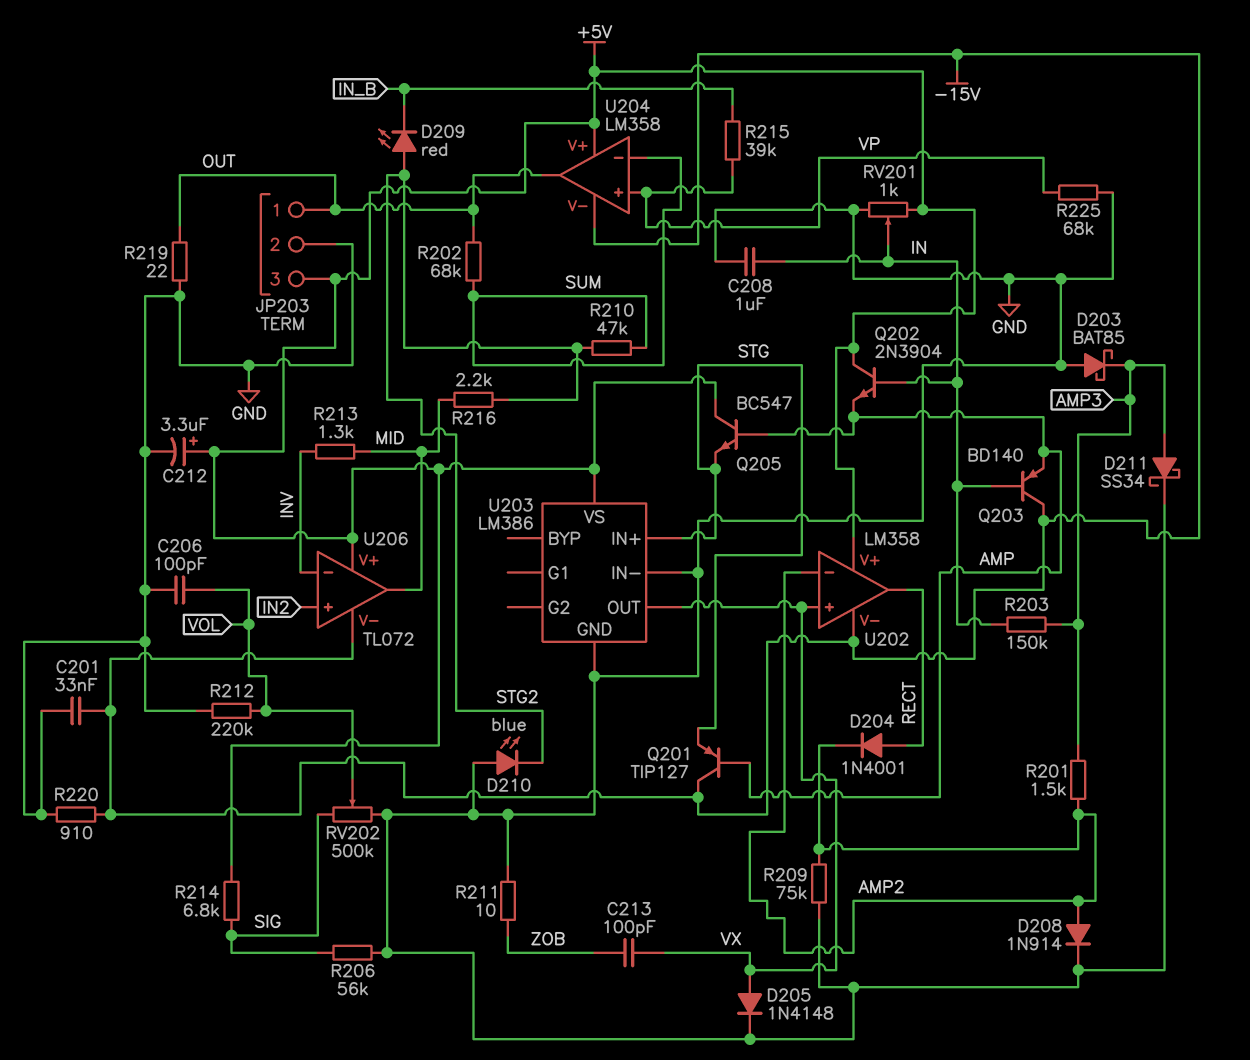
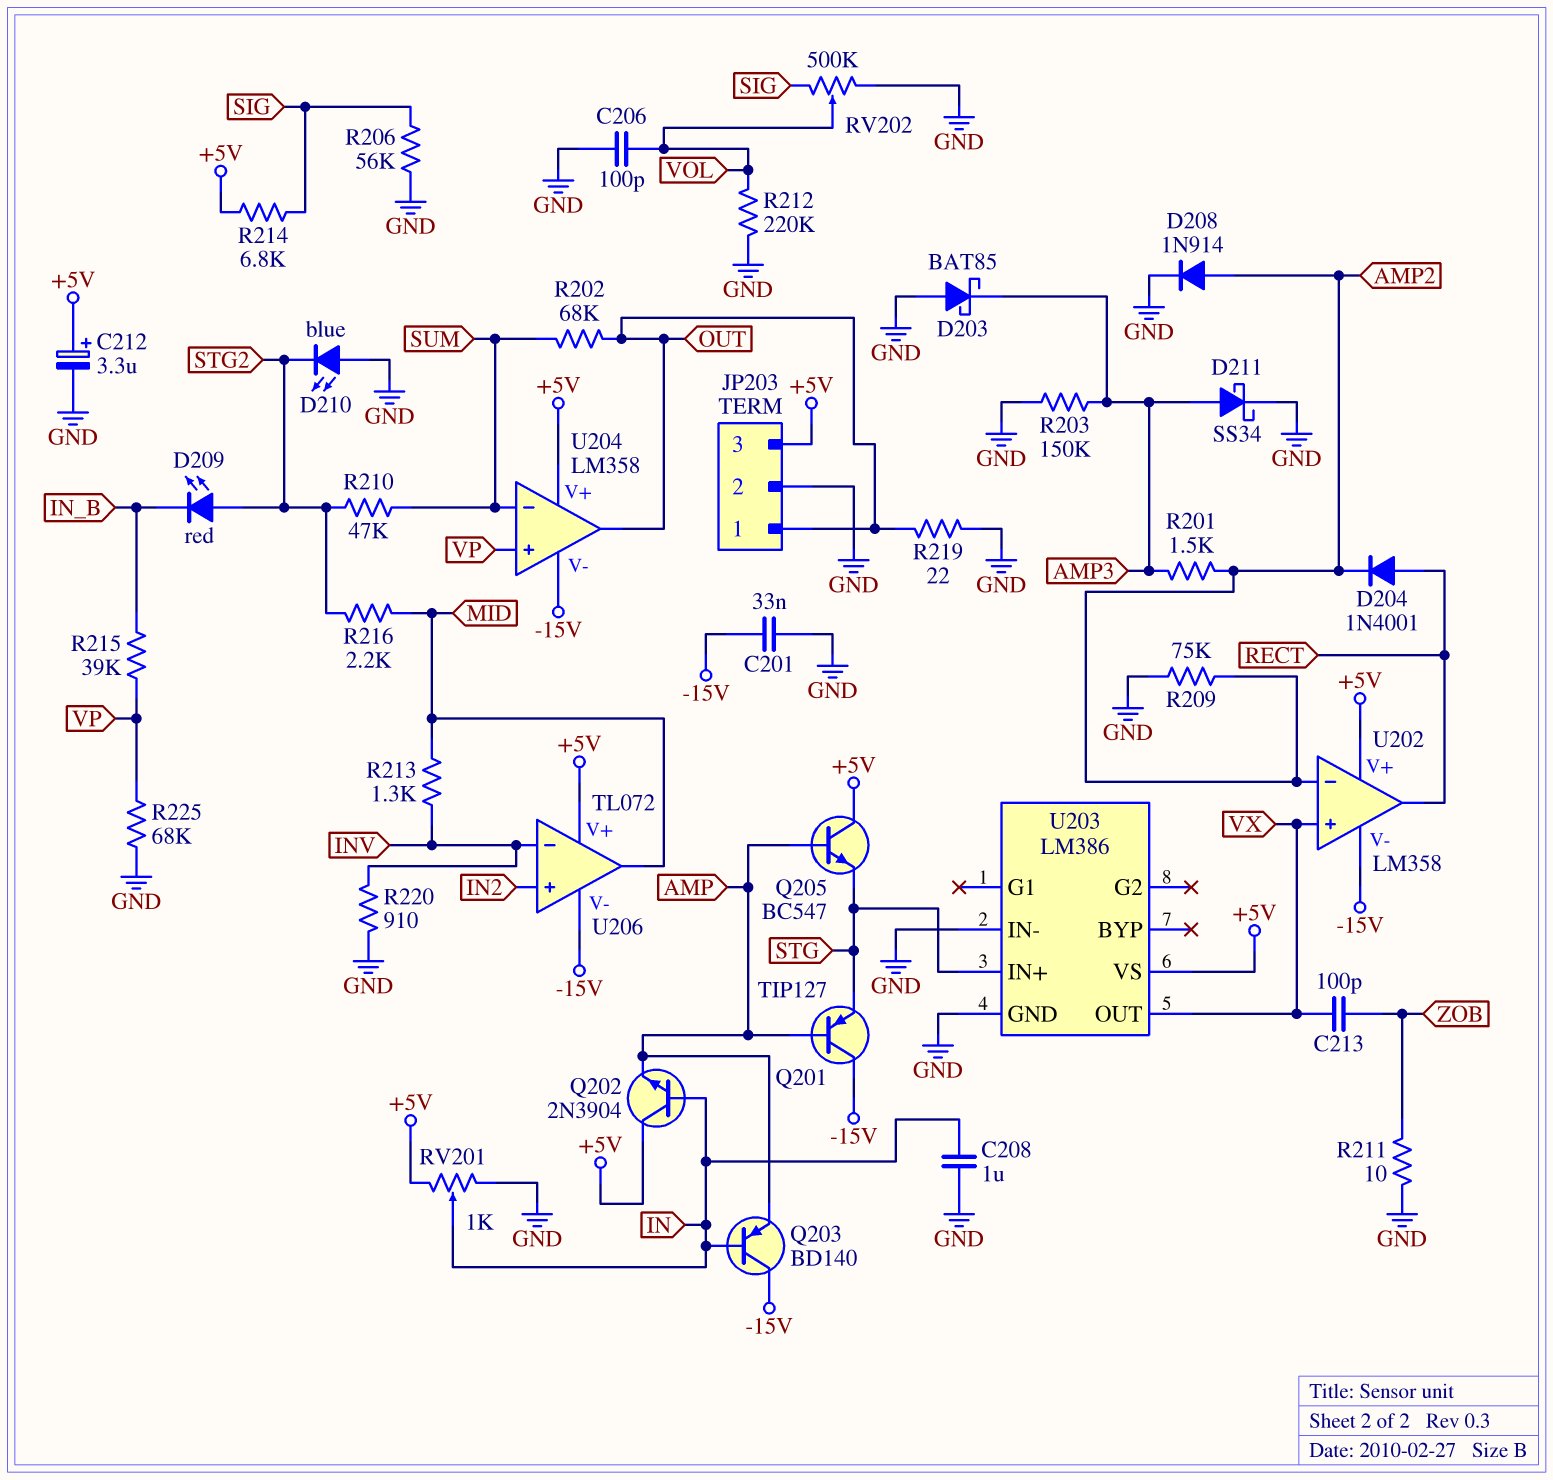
D205: diode 1N4148 (A VX, K GND) -> none
R203: 150k (AMP3, IN) -> 150k (AMP3, GND)
R220: 910 (-15V, GND) -> 910 (GND, INV)

